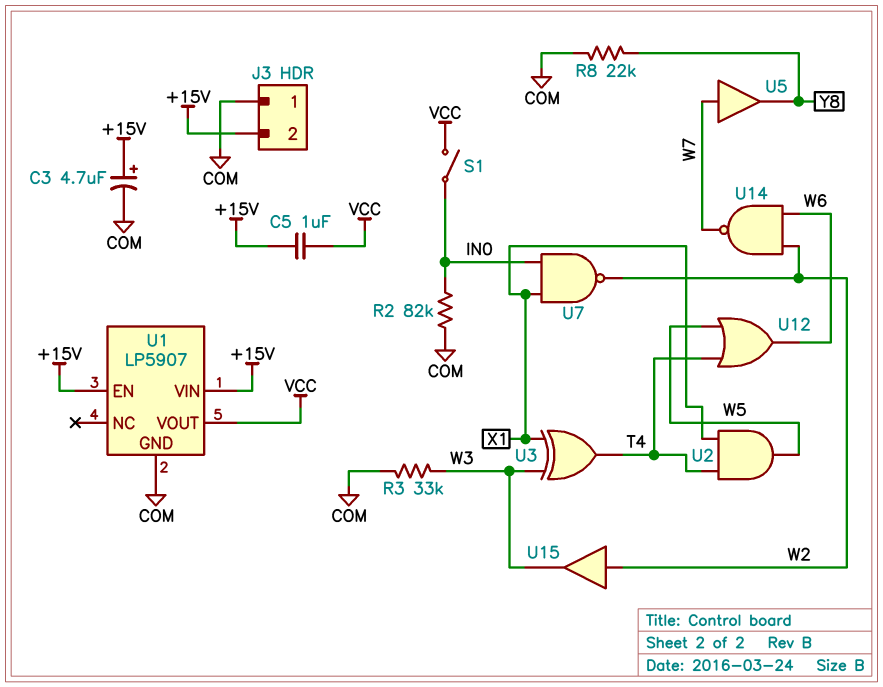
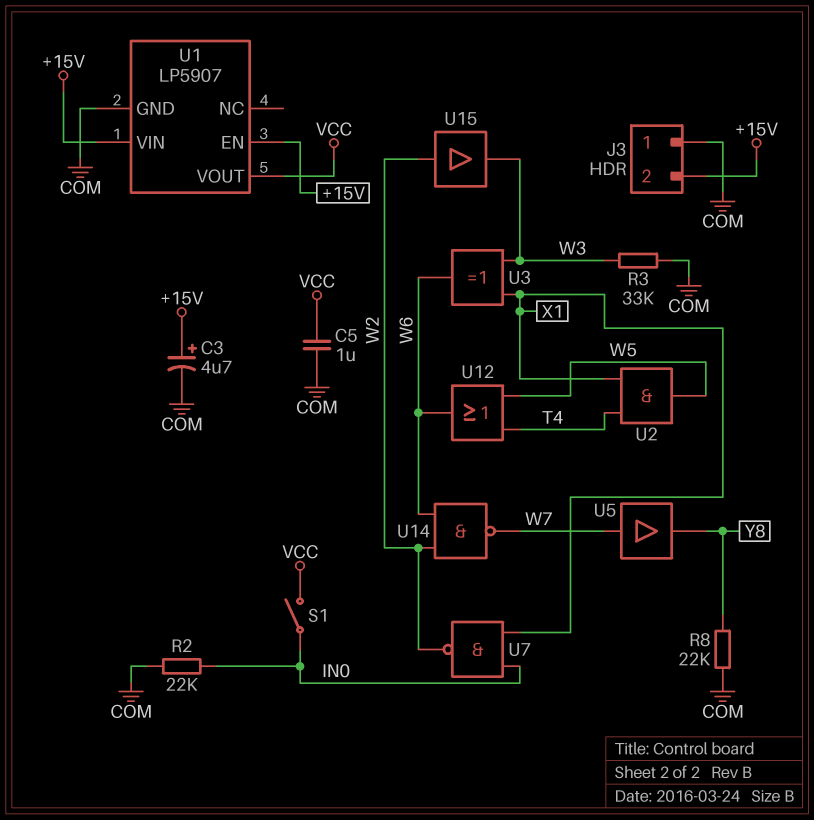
C5: 1uF (+15V, VCC) -> 1uF (COM, VCC)
R2: 82k (COM, IN0) -> 22k (COM, IN0)
U3: XOR (in W3, in X1, out T4) -> XOR (in W3, in X1, out W6)

